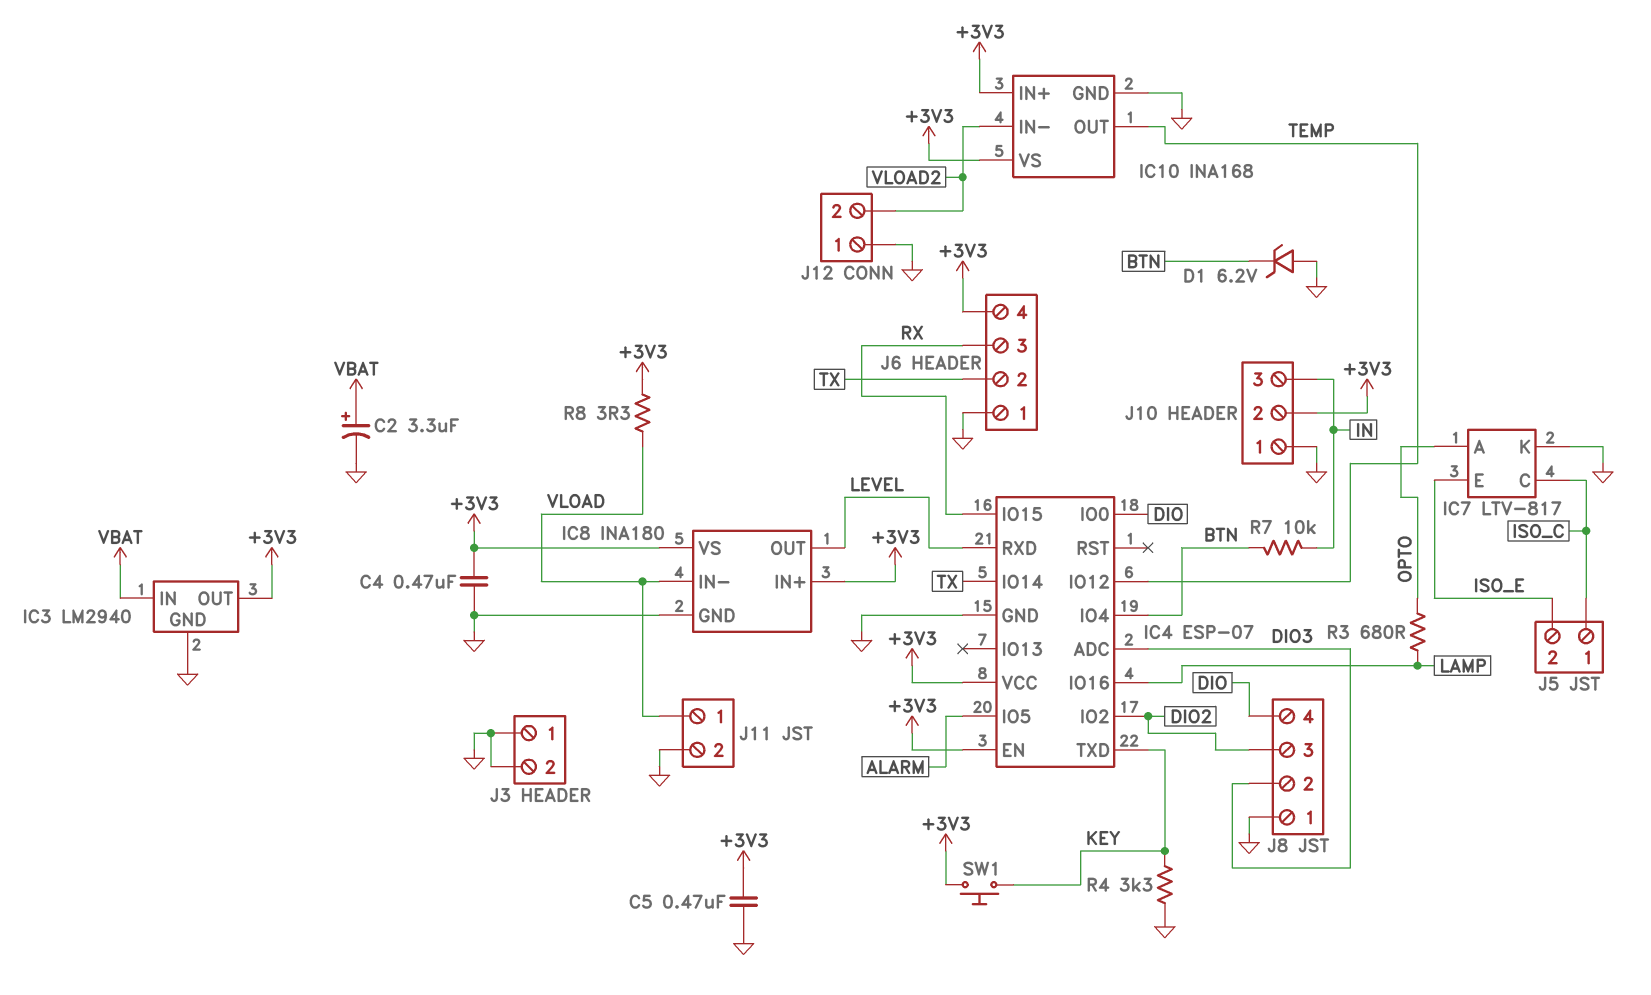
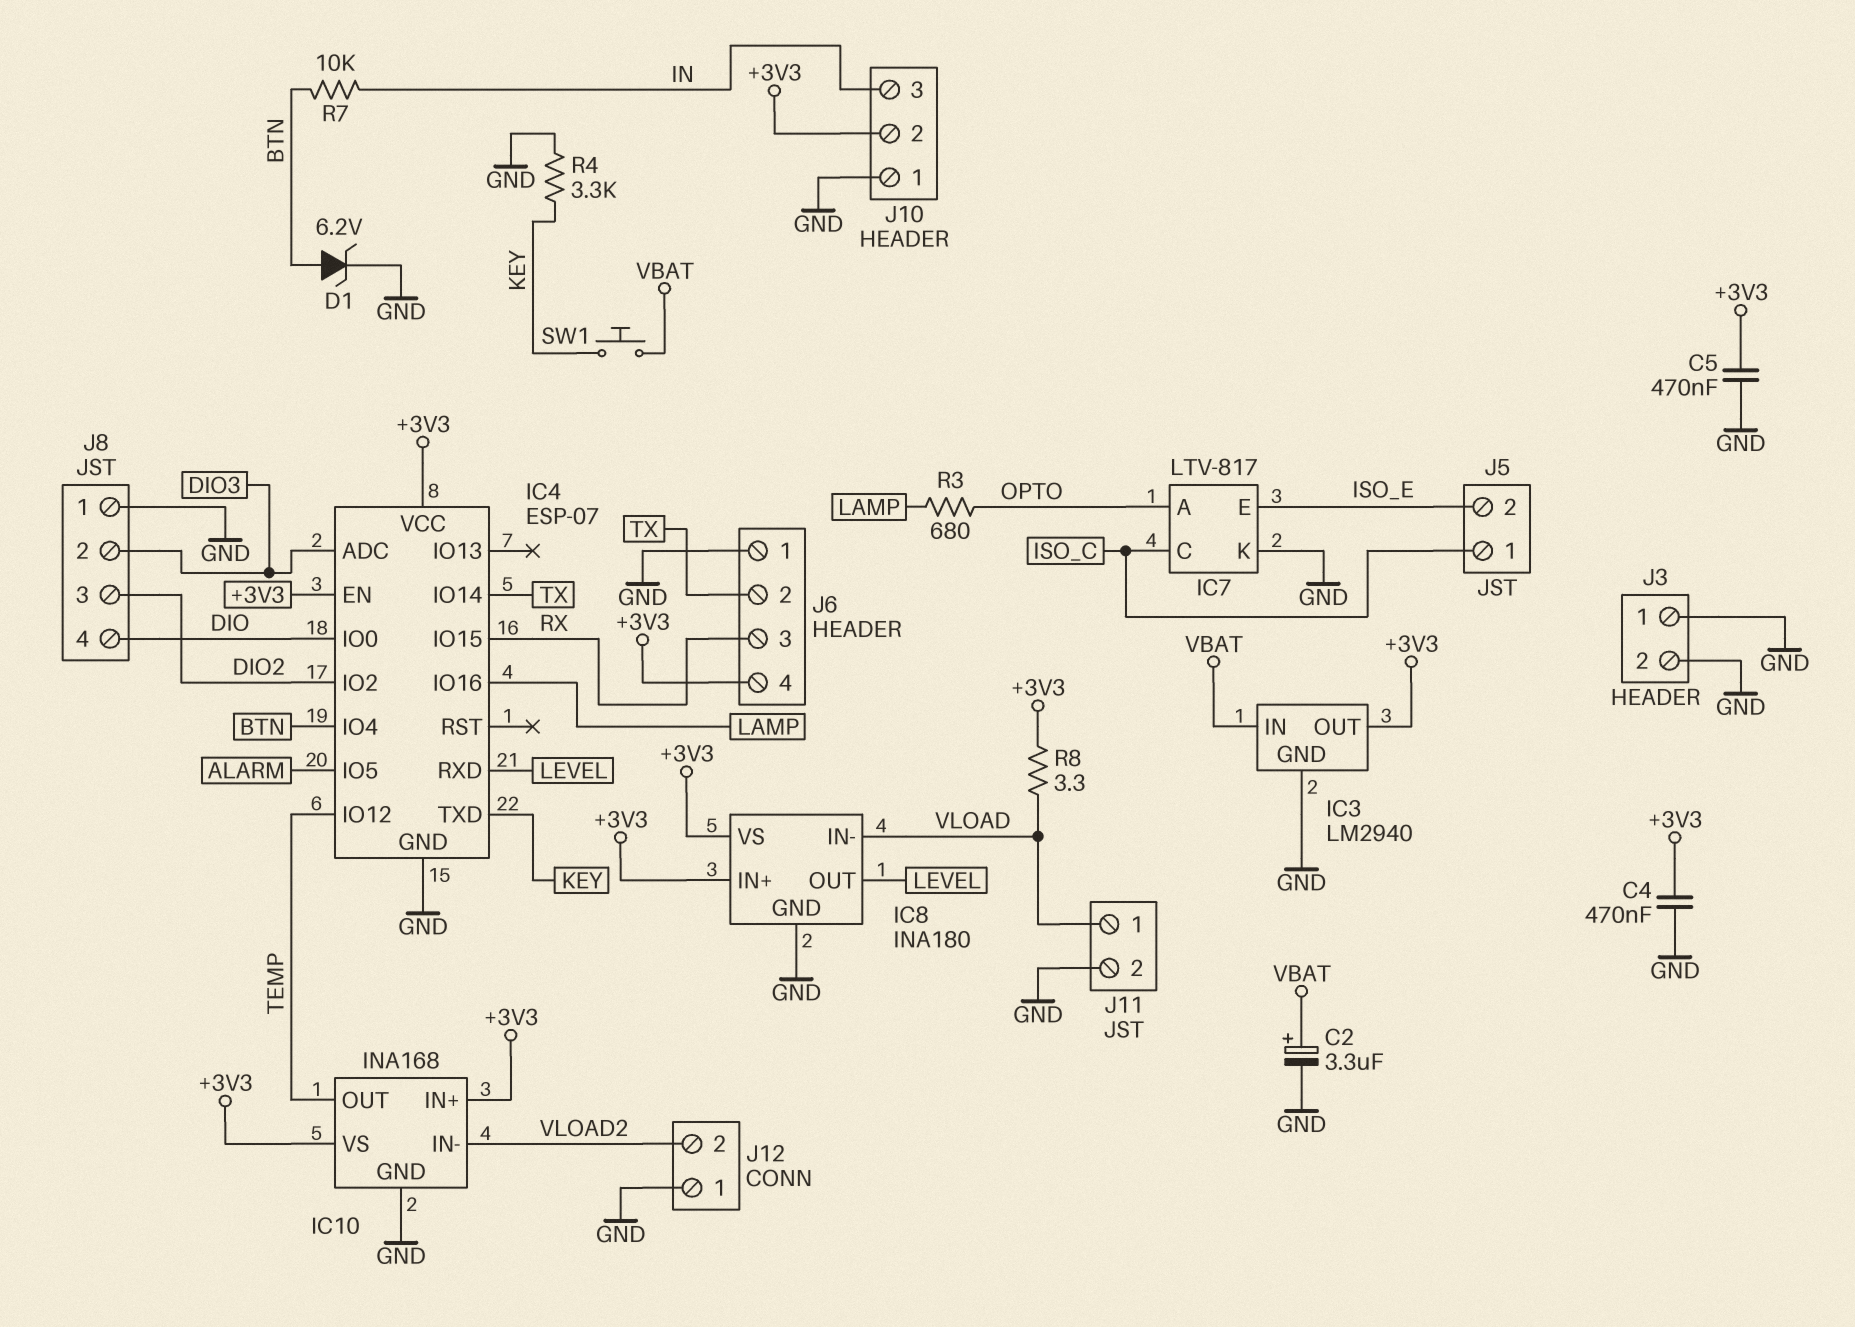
D1: zener 6.2V (A GND, K BTN) -> zener 6.2V (A BTN, K GND)
SW1: button (+3V3, KEY) -> button (KEY, VBAT)

